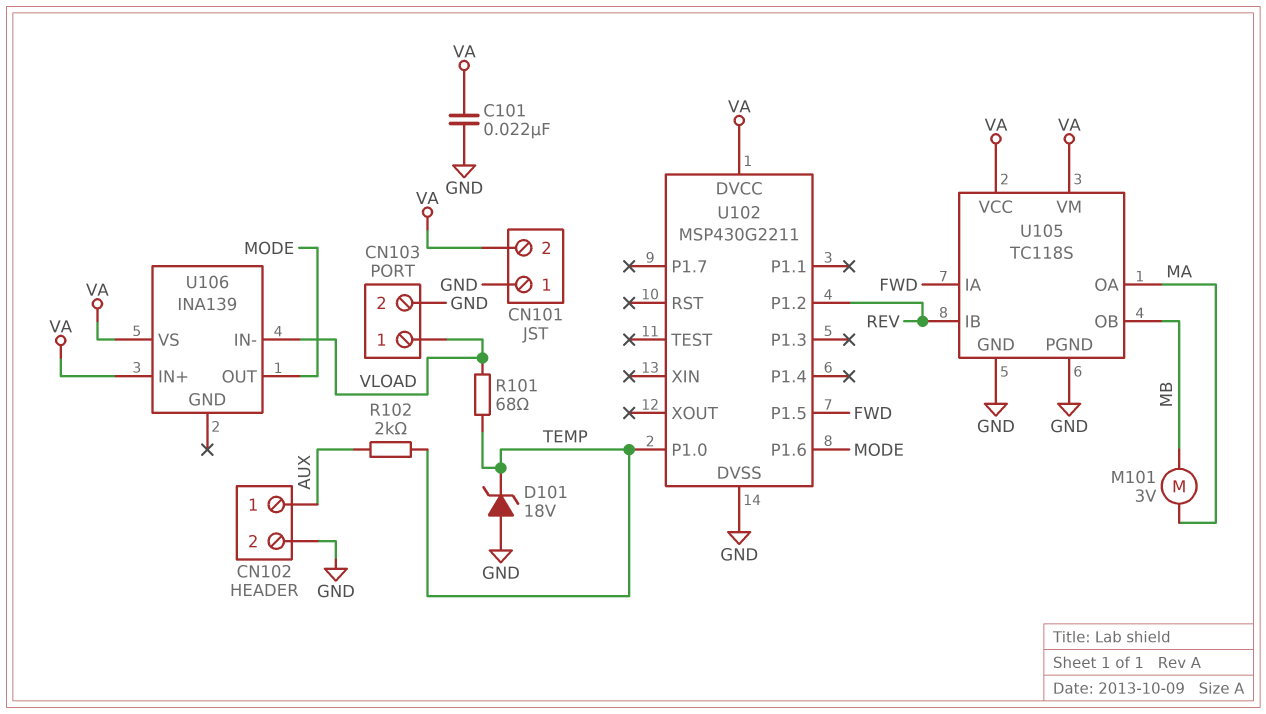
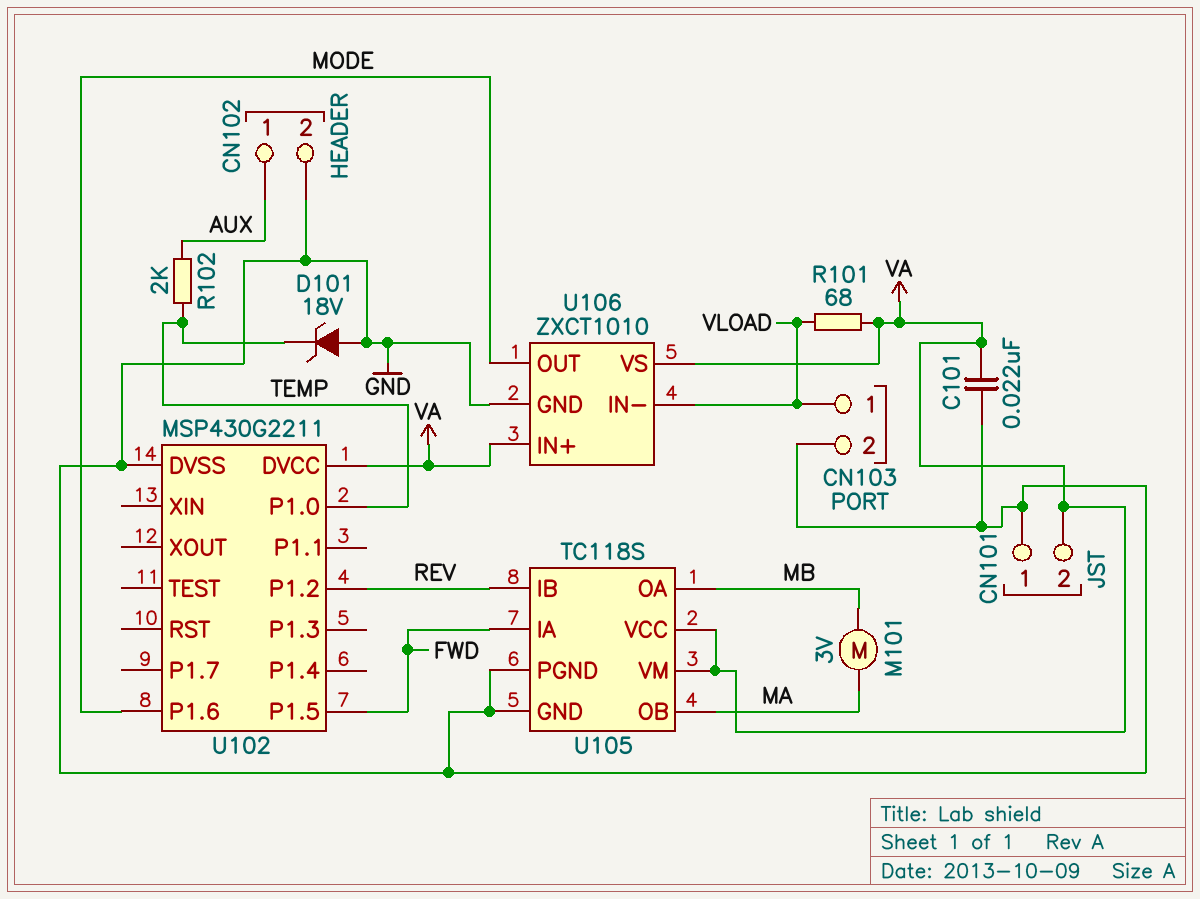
R101: 68 (TEMP, VLOAD) -> 68 (VA, VLOAD)
U105 pin OA: MA -> MB
U105 pin OB: MB -> MA
U106: INA139 -> ZXCT1010
U106 pin GND: none -> GND

